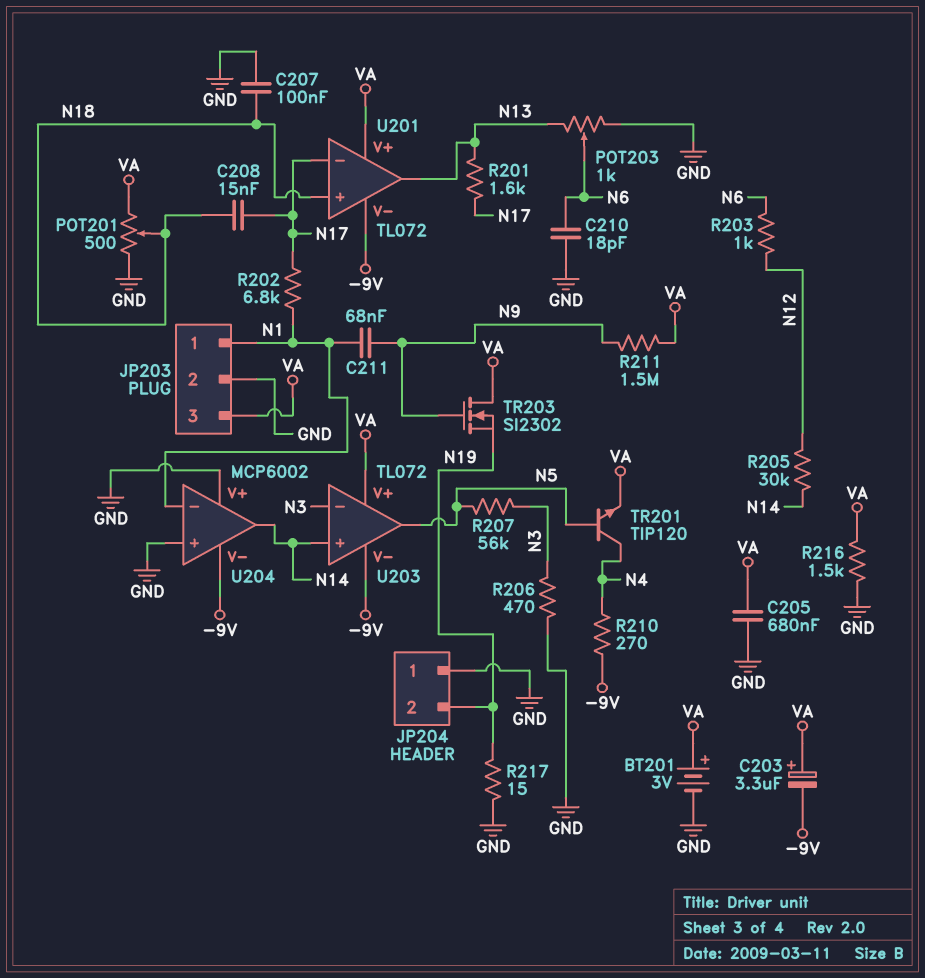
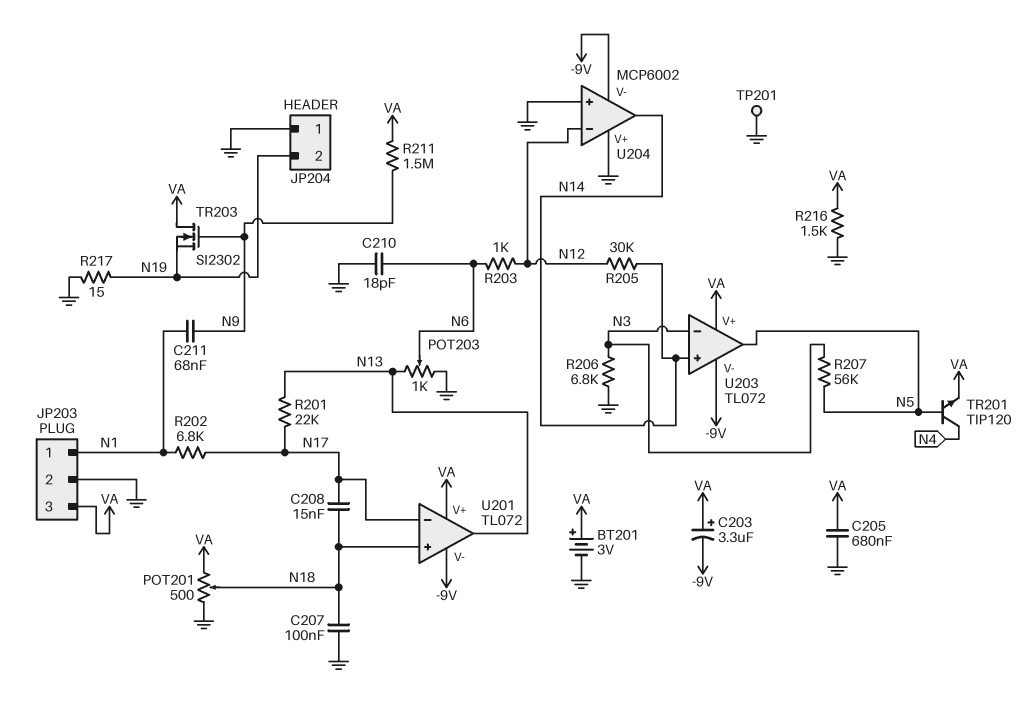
R201: 1.6k (N13, N17) -> 22k (N13, N17)
R206: 470 (GND, N3) -> 6.8k (GND, N3)
R210: 270 (-9V, N4) -> none
TP201: none -> test point (GND)
U204 pin in-: N1 -> N12

